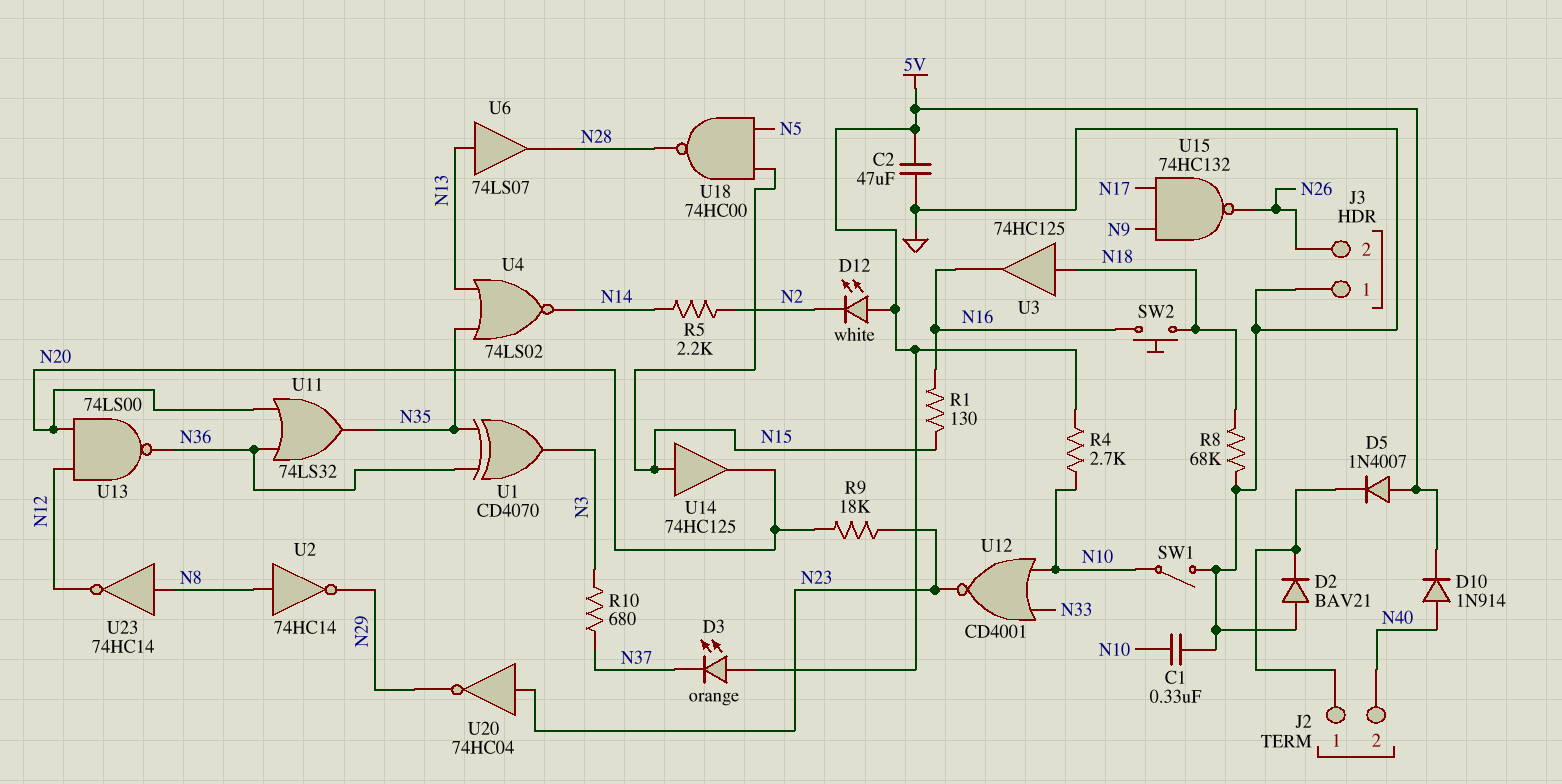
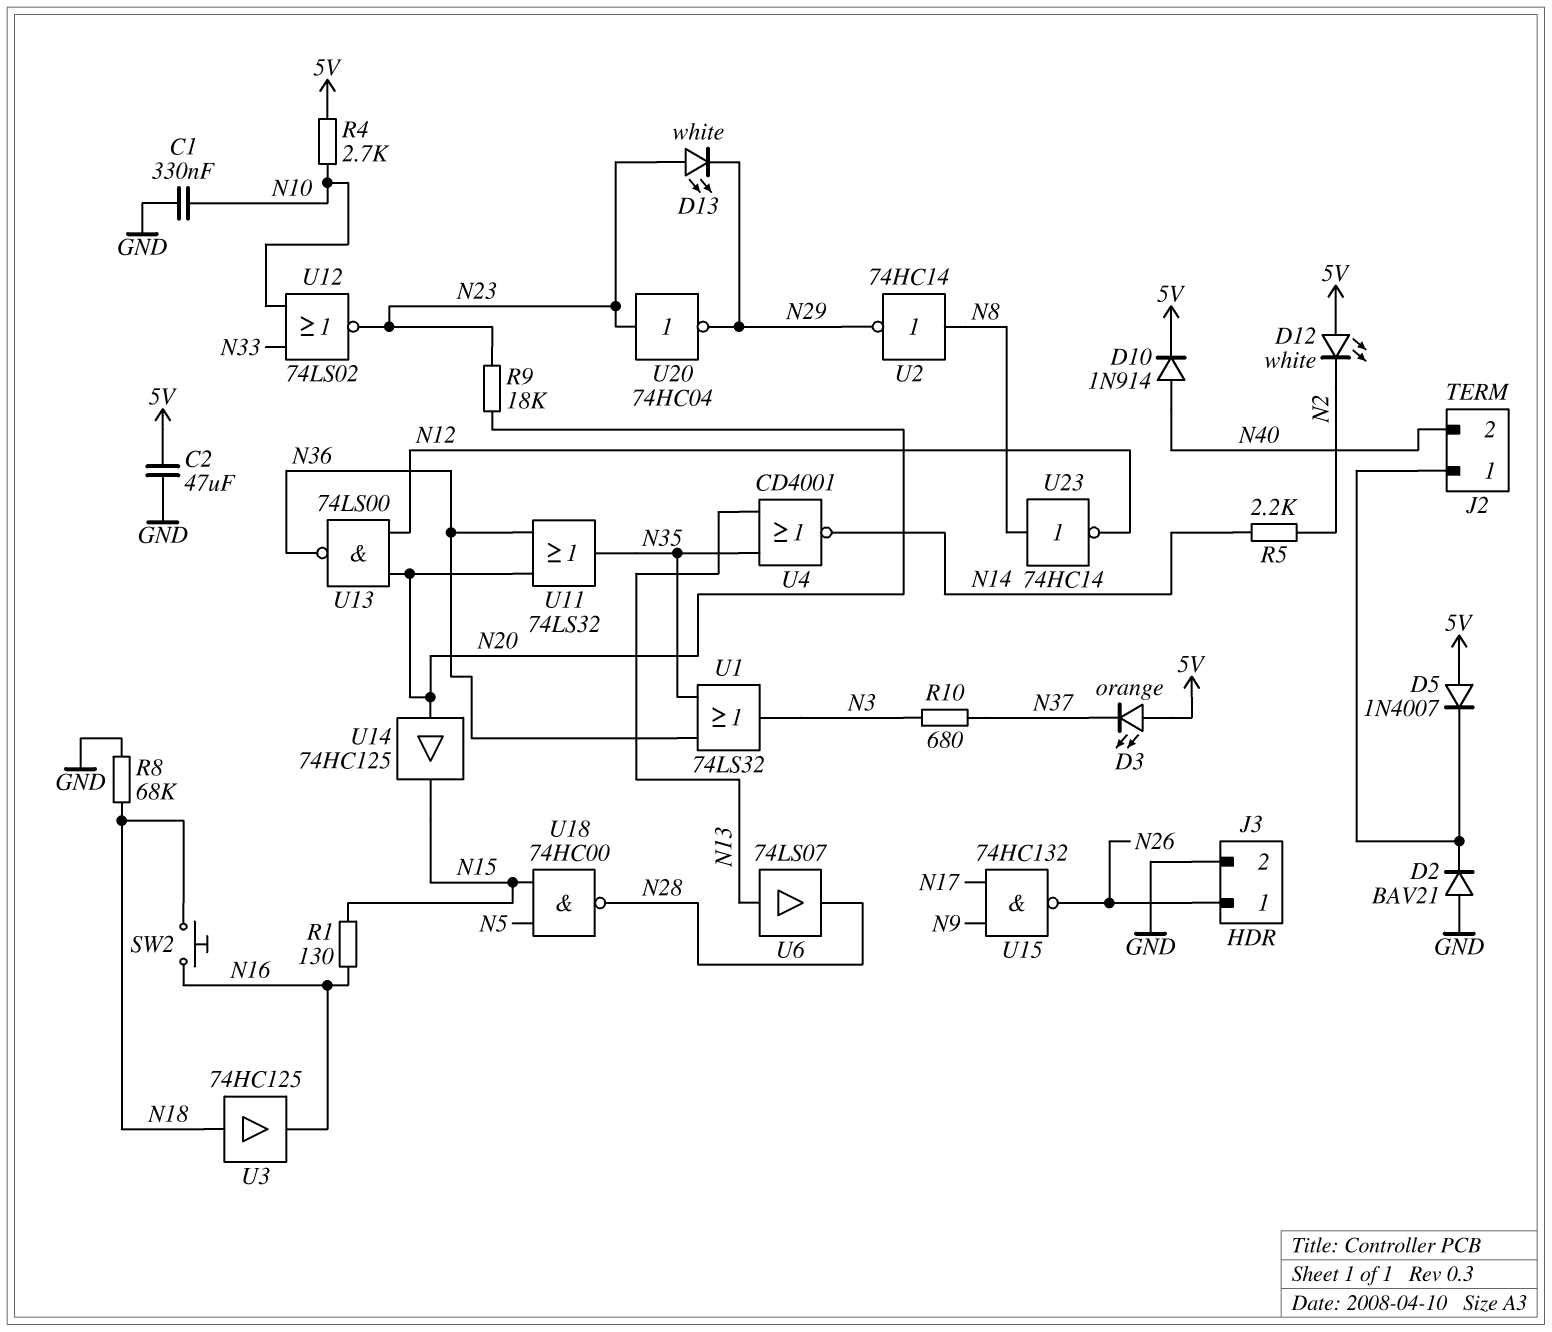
D13: none -> LED white (A N23, K N29)
J3 pin 1: GND -> N26
J3 pin 2: N26 -> GND
SW1: switch (GND, N10) -> none
U1: XOR CD4070 (in N35, in N36, out N3) -> OR 74LS32 (in N35, in N36, out N3)
U4: NOR 74LS02 (in N13, in N35, out N14) -> NOR CD4001 (in N13, in N35, out N14)
U12: NOR CD4001 (in N10, in N33, out N23) -> NOR 74LS02 (in N10, in N33, out N23)
U14: buffer 74HC125 (in N15, out N20) -> buffer 74HC125 (in N20, out N15)

